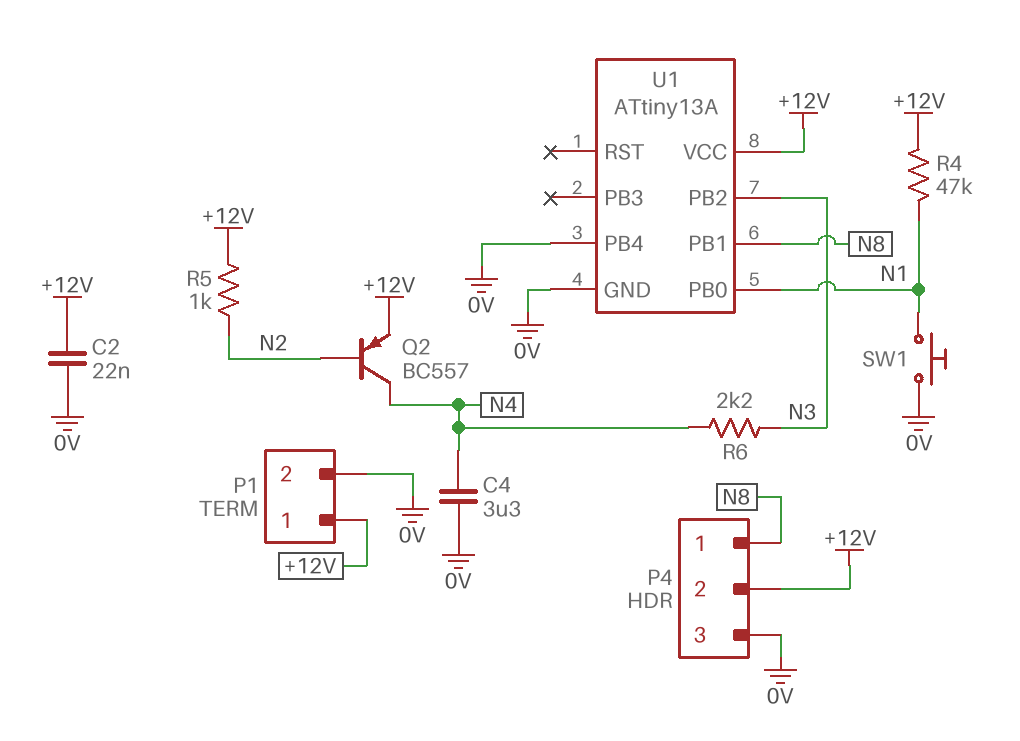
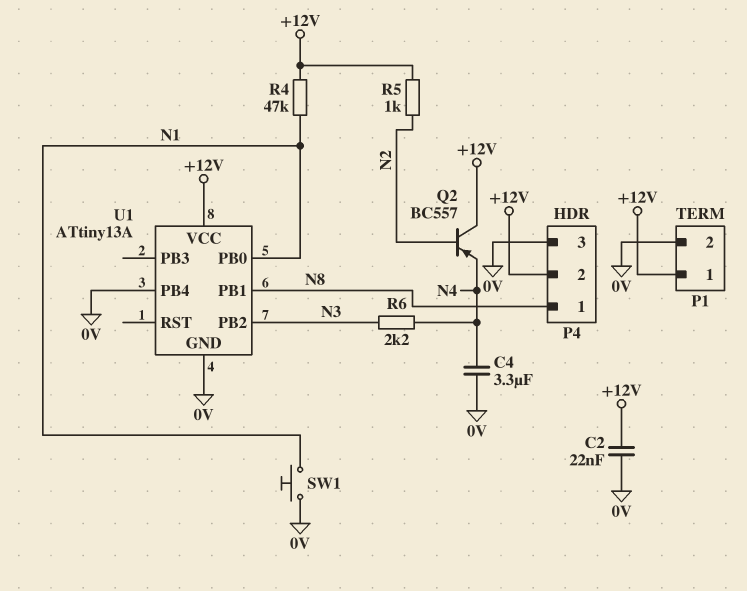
Q2: PNP BC557 (B N2, C N4, E +12V) -> PNP BC557 (B N2, C +12V, E N4)

